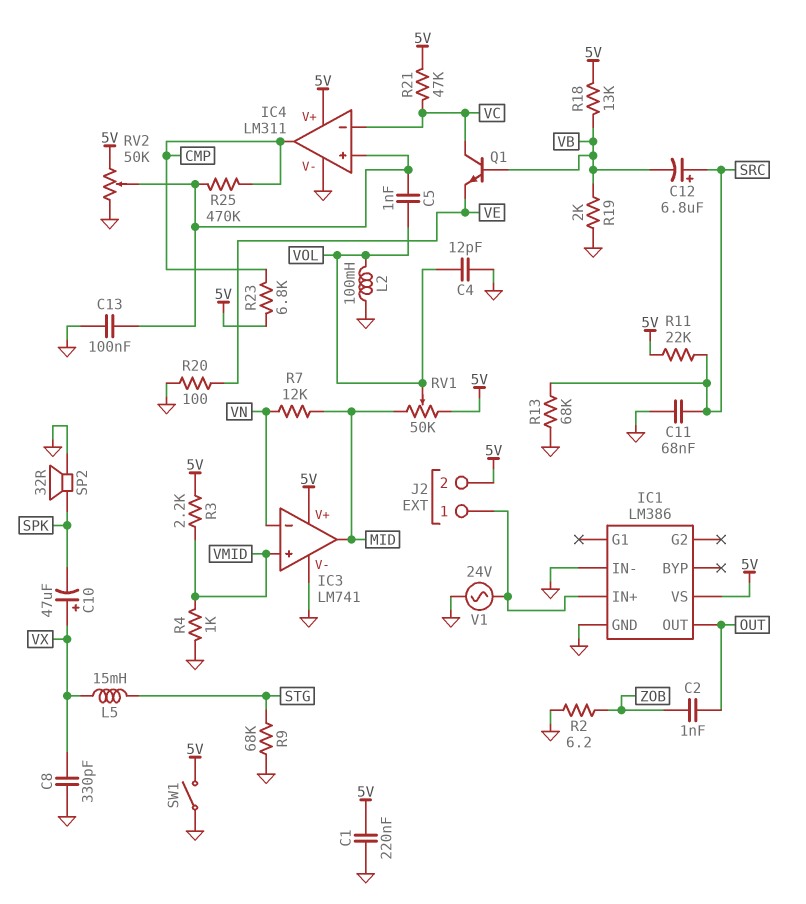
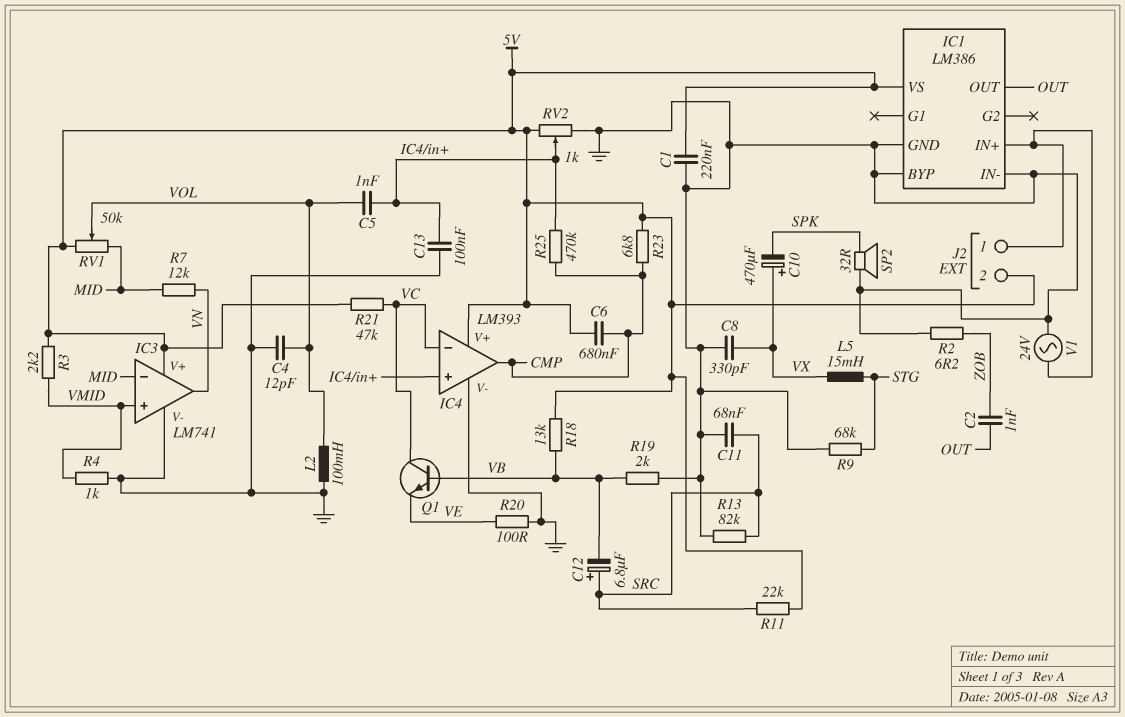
C6: none -> 680nF (5V, CMP)
C10: 47uF (plus VX, minus SPK) -> 470uF (plus VX, minus SPK)
IC1 pin BYP: none -> GND
IC3 pin in-: VN -> MID
IC3 pin out: MID -> VN
IC4: LM311 -> LM393
R13: 68k (GND, SRC) -> 82k (GND, SRC)
RV2: 50k (5V, GND, wiper IC4/in+) -> 1k (5V, GND, wiper IC4/in+)
SW1: switch (5V, GND) -> none

